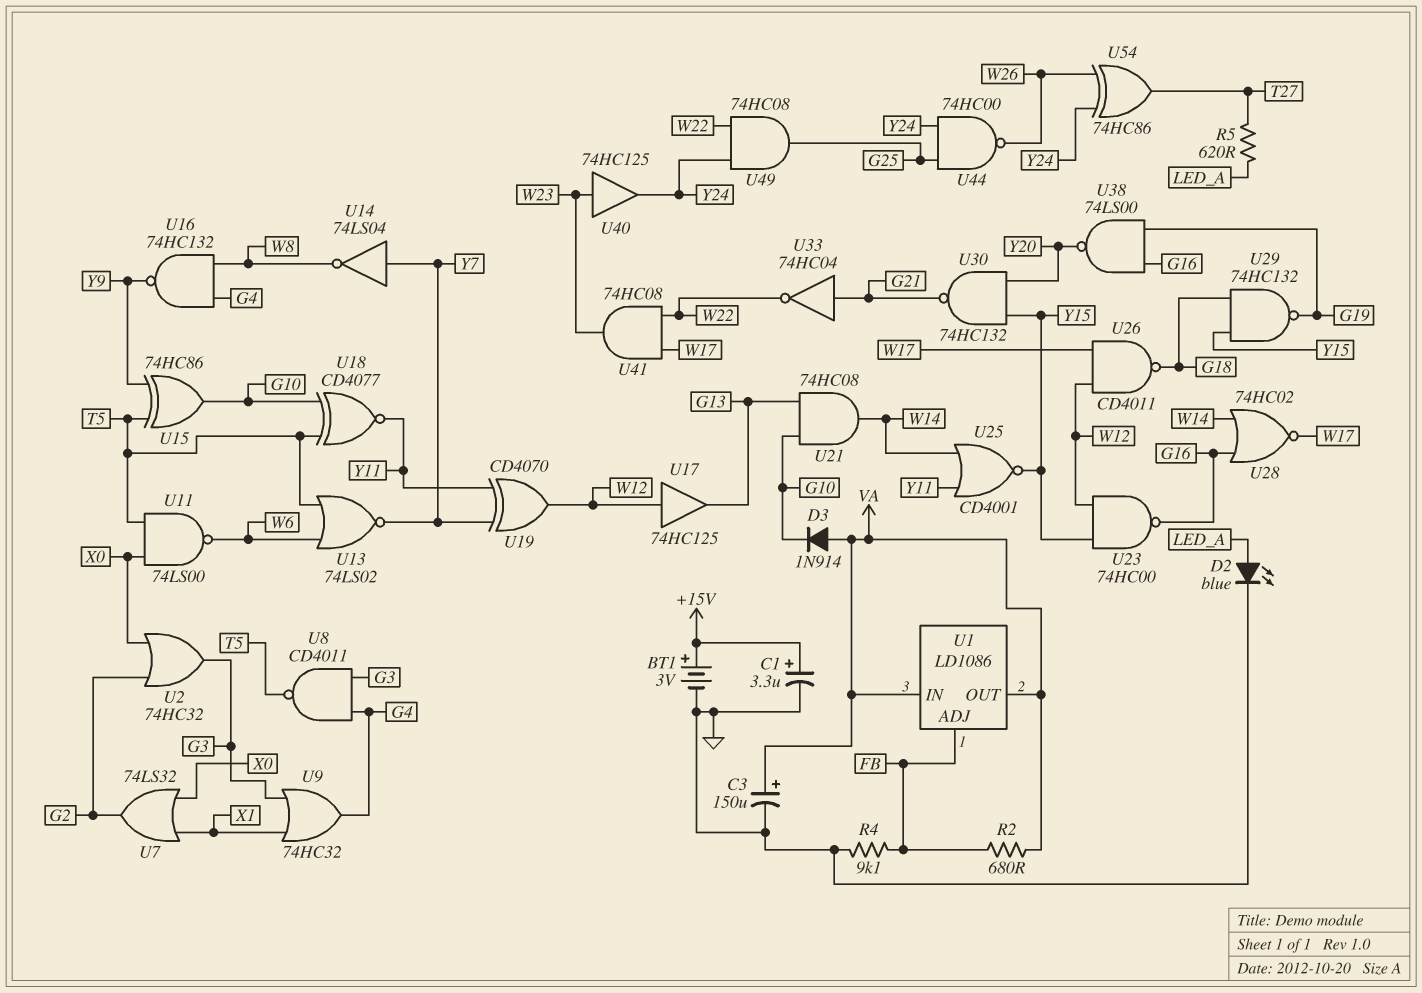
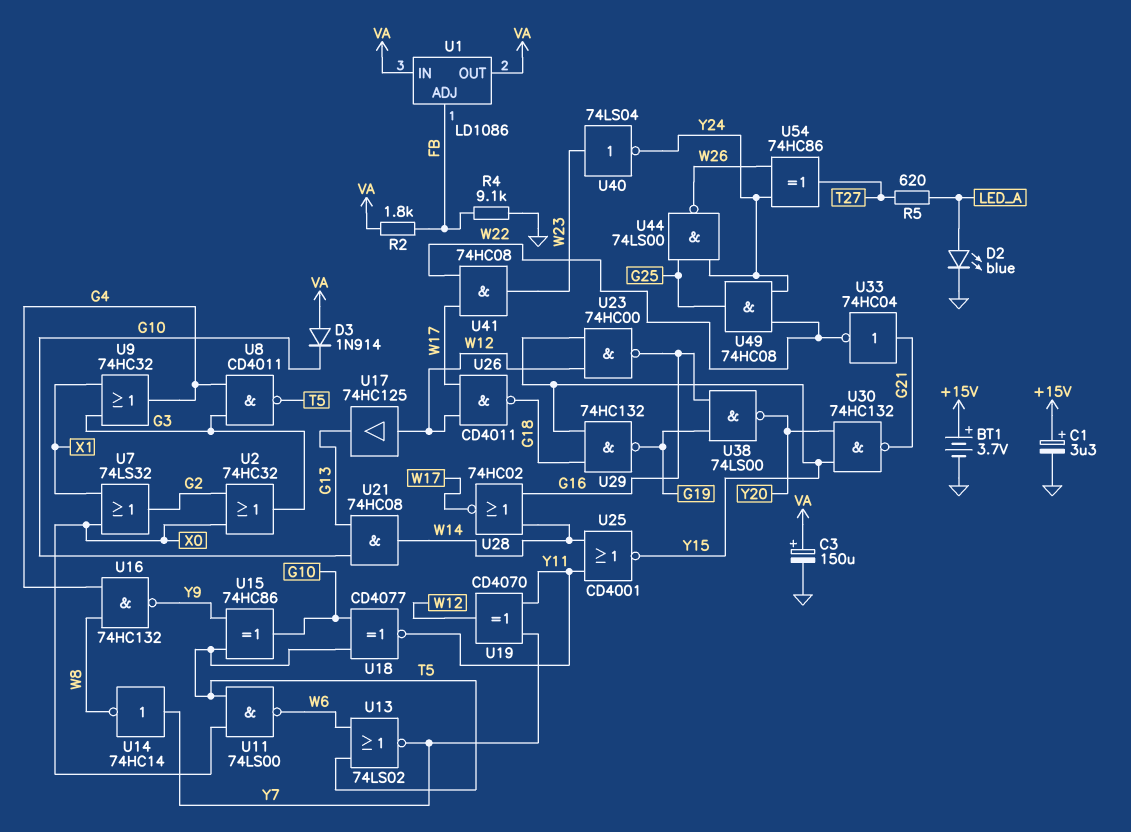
BT1: 3V (plus +15V, minus GND) -> 3.7V (plus +15V, minus GND)
R2: 680 (FB, VA) -> 1.8k (FB, VA)
U14: NOT 74LS04 (in Y7, out W8) -> NOT 74HC14 (in Y7, out W8)
U40: buffer 74HC125 (in W23, out Y24) -> NOT 74LS04 (in W23, out Y24)
U44: NAND 74HC00 (in G25, in Y24, out W26) -> NAND 74LS00 (in G25, in Y24, out W26)

